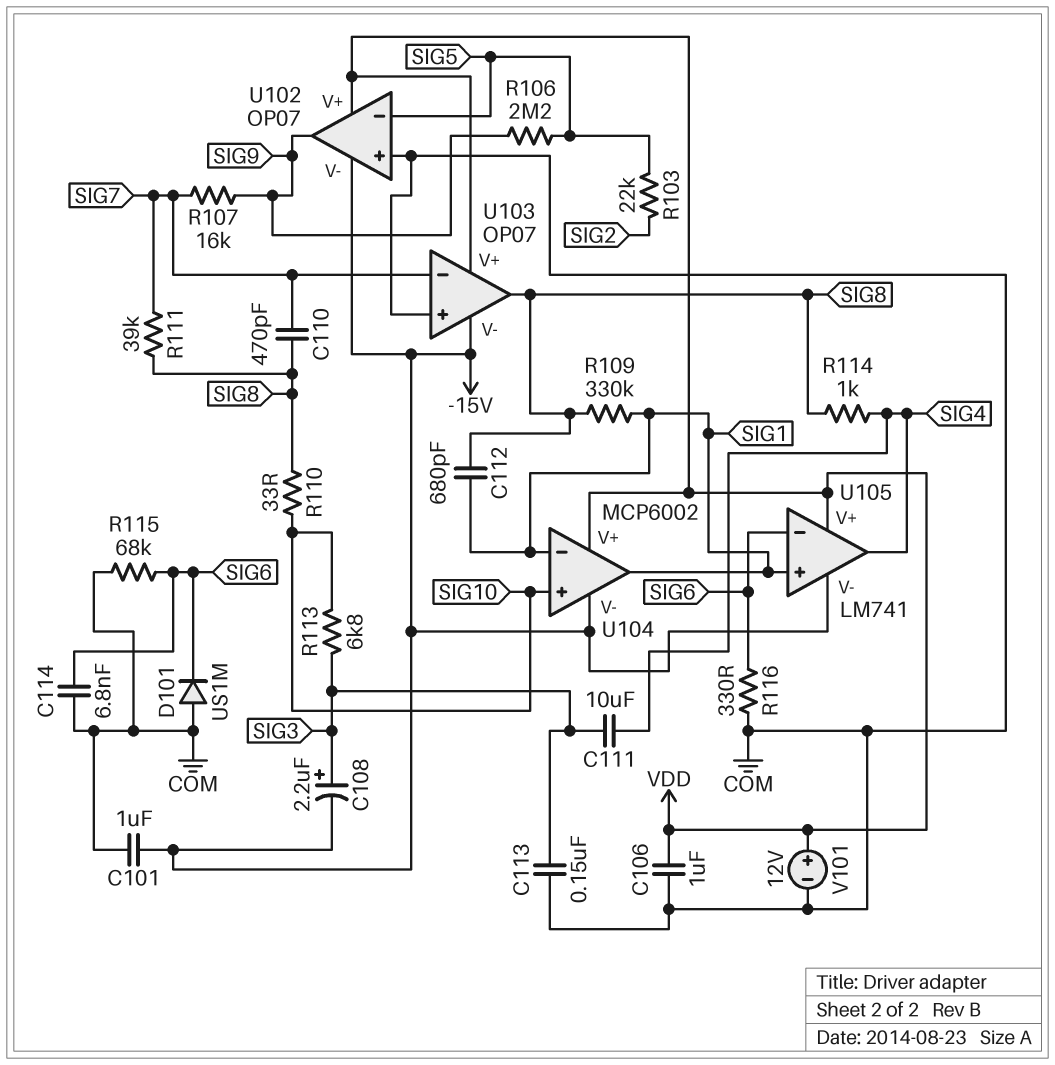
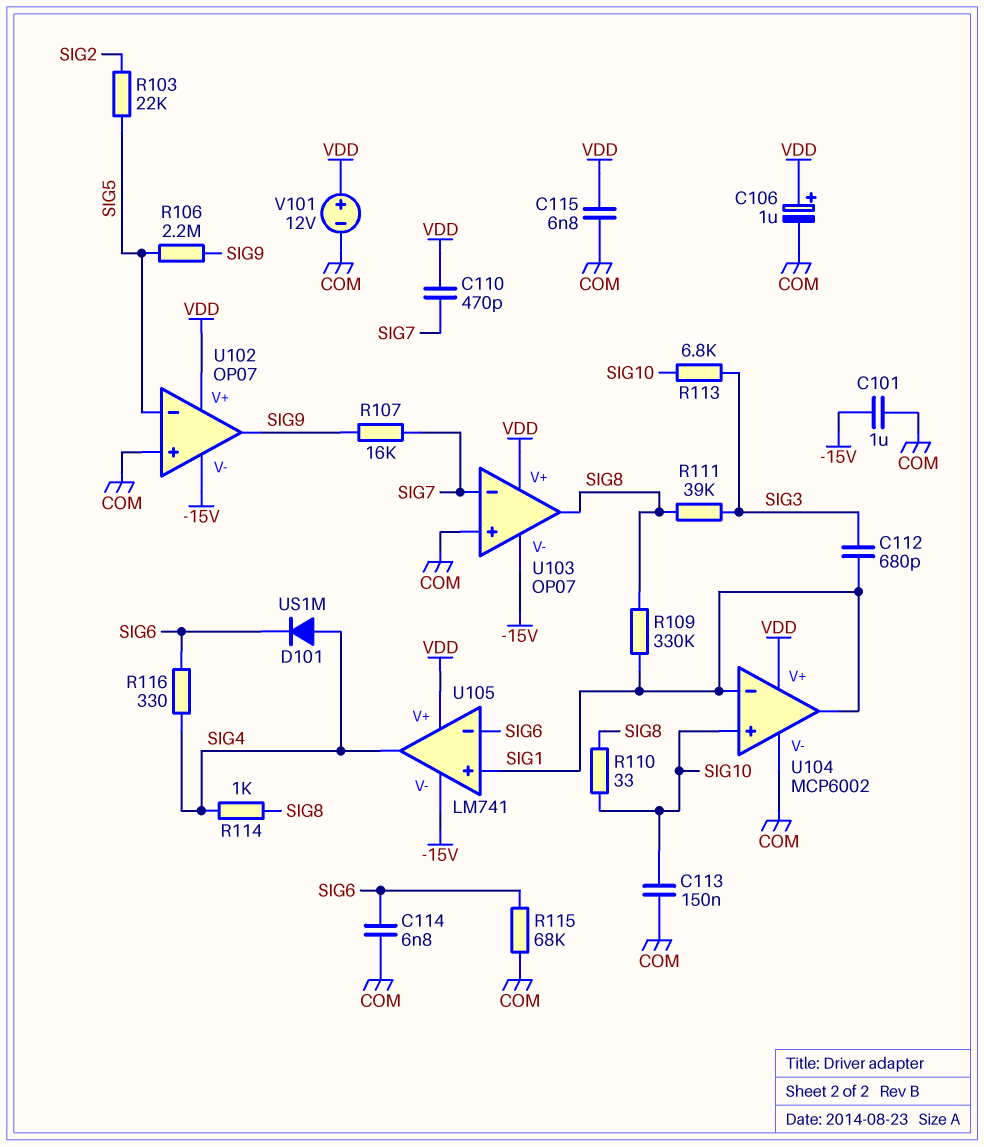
C106: 1uF (COM, VDD) -> 1uF (plus VDD, minus COM)
C108: 2.2uF (plus SIG3, minus -15V) -> none
C110: 470pF (SIG7, SIG8) -> 470pF (SIG7, VDD)
C111: 10uF (SIG3, SIG4) -> none
C112: 680pF (SIG1, SIG8) -> 680pF (SIG1, SIG3)
C113: 150nF (COM, SIG3) -> 150nF (COM, SIG10)
C115: none -> 6.8nF (COM, VDD)
D101: diode US1M (A COM, K SIG6) -> diode US1M (A SIG4, K SIG6)
R111: 39k (SIG7, SIG8) -> 39k (SIG3, SIG8)
R116: 330 (COM, SIG6) -> 330 (SIG4, SIG6)
U104 pin V-: -15V -> COM

